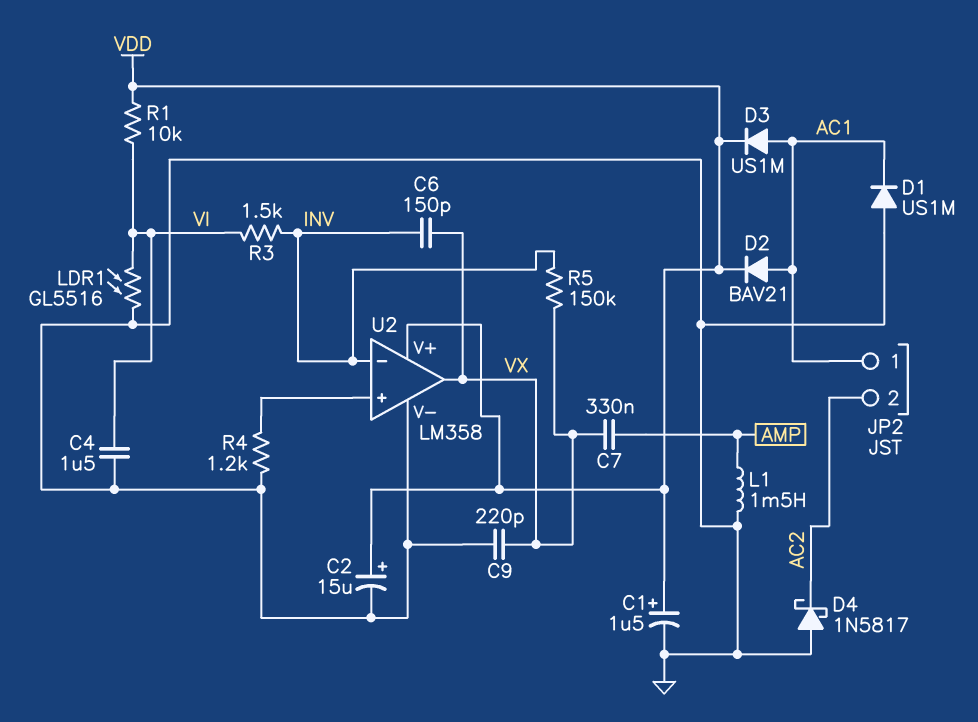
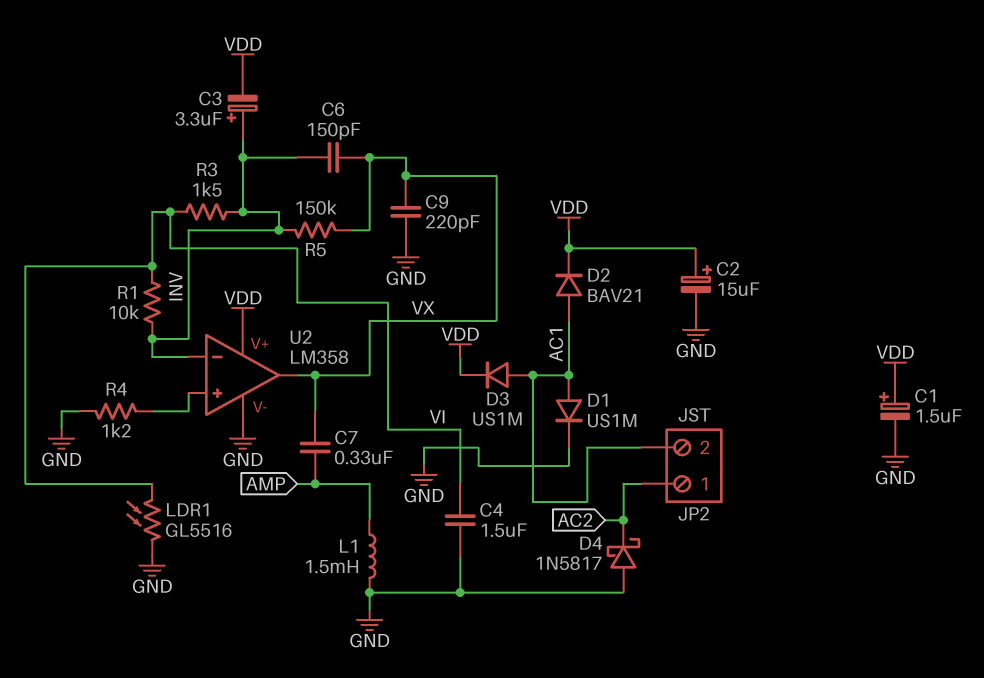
C3: none -> 3.3uF (plus INV, minus VDD)
D1: diode US1M (A GND, K AC1) -> diode US1M (A AC1, K GND)
JP2 pin 1: AC1 -> AC2
JP2 pin 2: AC2 -> AC1
R1: 10k (VDD, VI) -> 10k (INV, VI)

